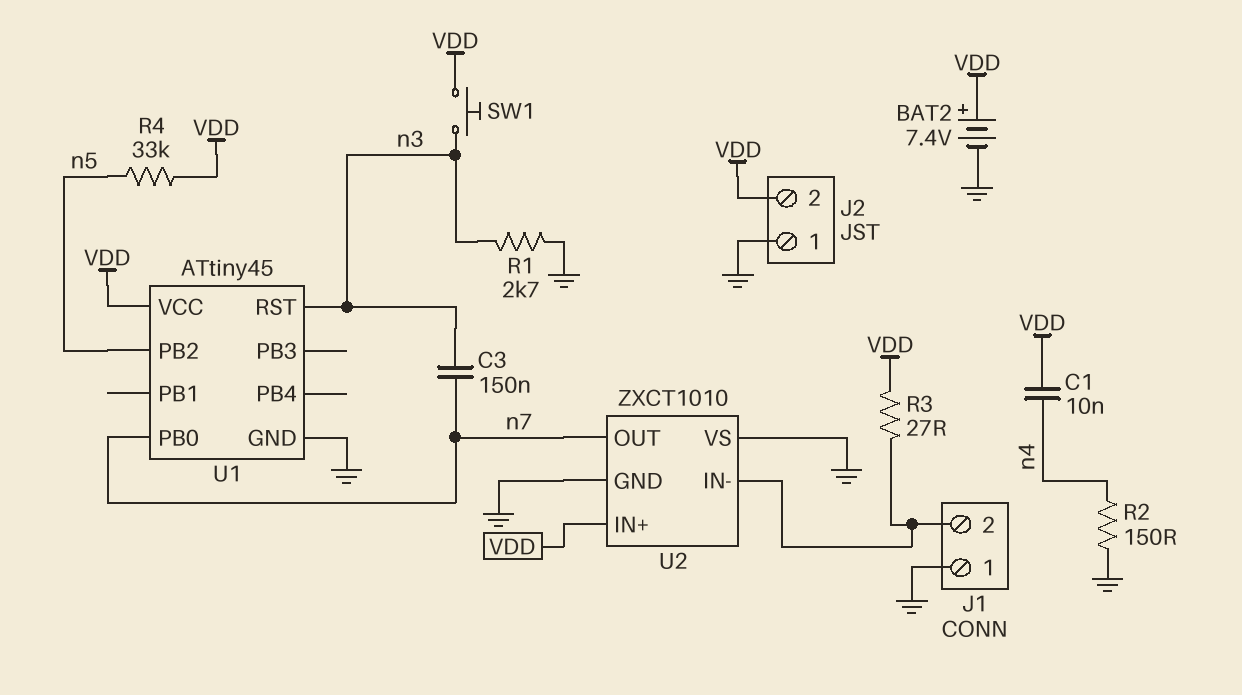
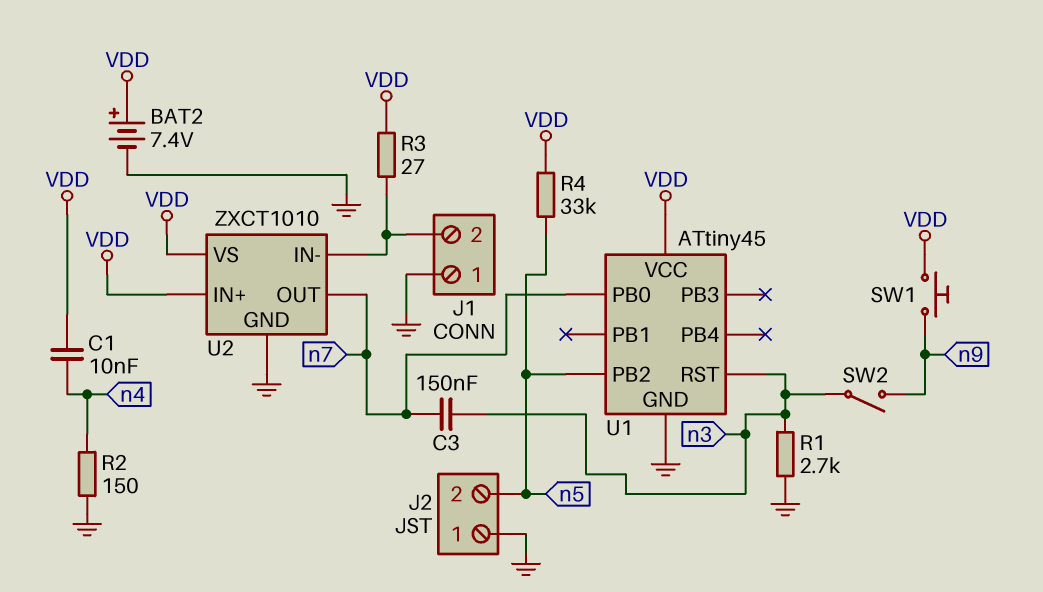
J2 pin 2: VDD -> n5
SW1: button (VDD, n3) -> button (VDD, n9)
SW2: none -> switch (n3, n9)
U2 pin VS: GND -> VDD

